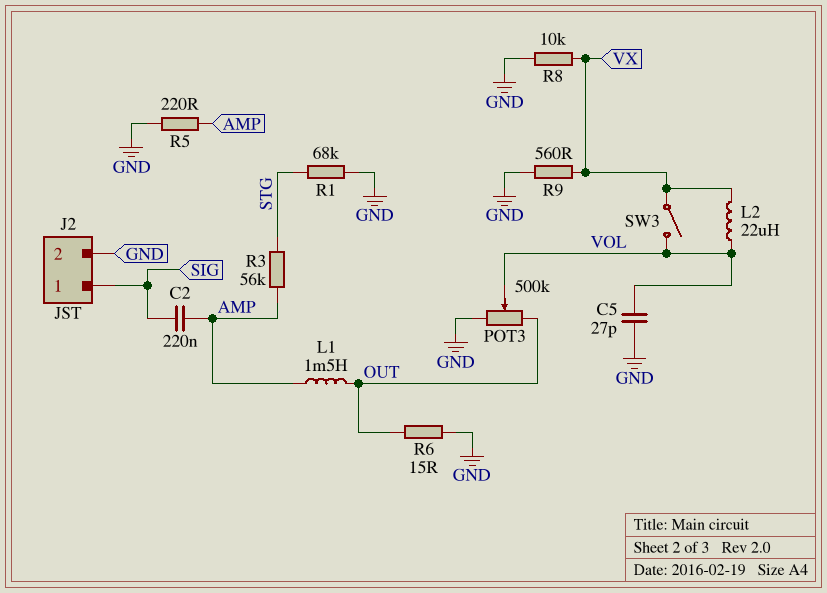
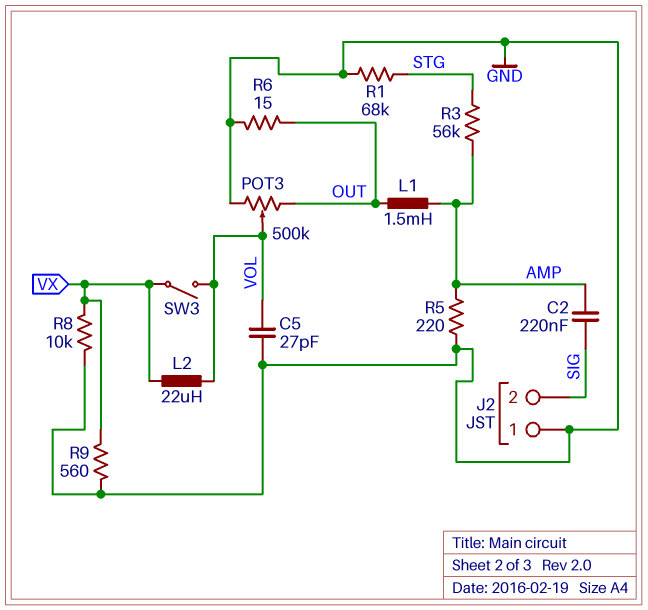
J2 pin 1: SIG -> GND
J2 pin 2: GND -> SIG

